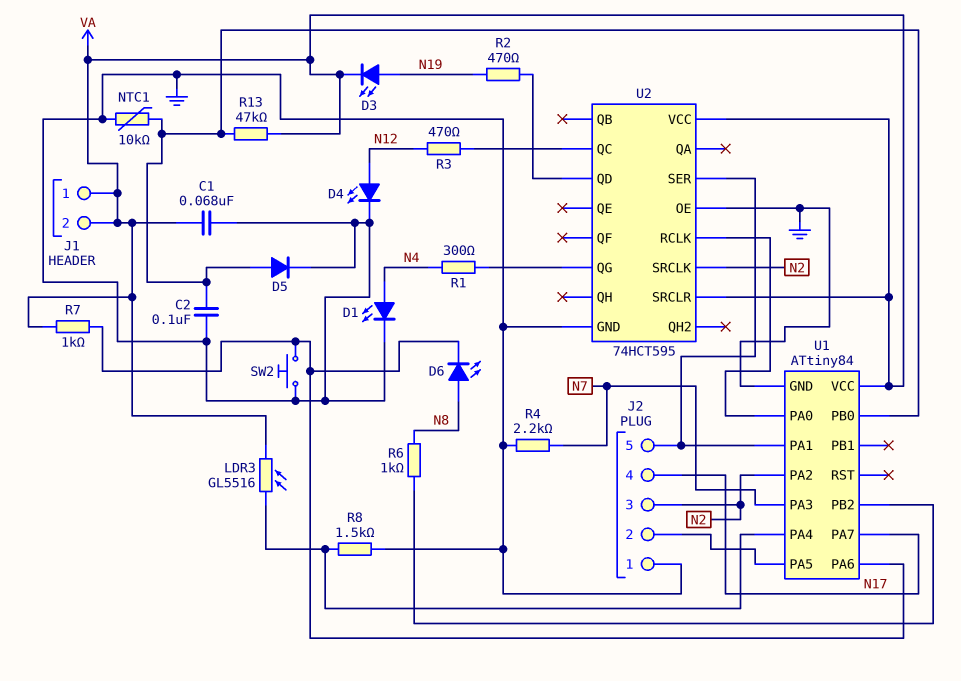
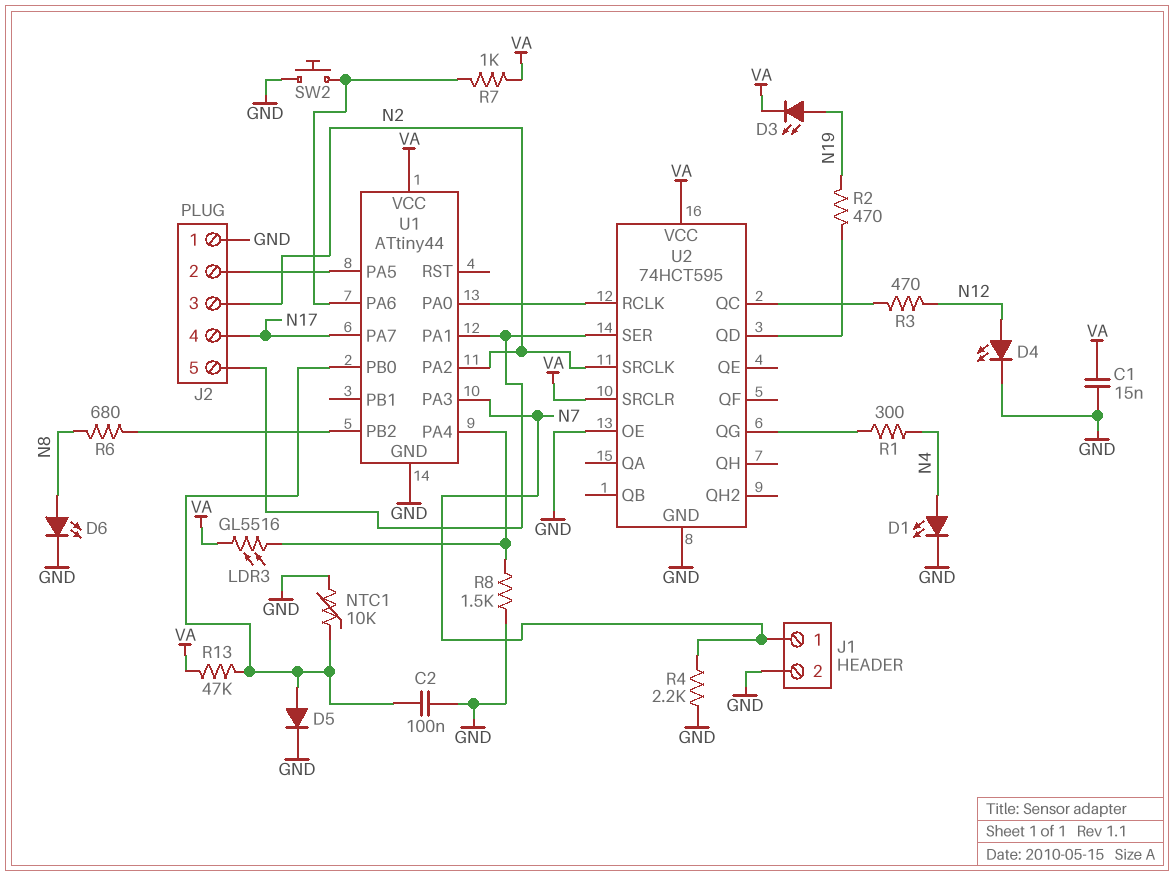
C1: 68nF (GND, VA) -> 15nF (GND, VA)
D6: LED (A N8, K U1/PA6) -> LED (A N8, K GND)
J1 pin 1: VA -> N7
J1 pin 2: VA -> GND
R6: 1k (N8, U1/PB2) -> 680 (N8, U1/PB2)
U1: ATtiny84 -> ATtiny44

